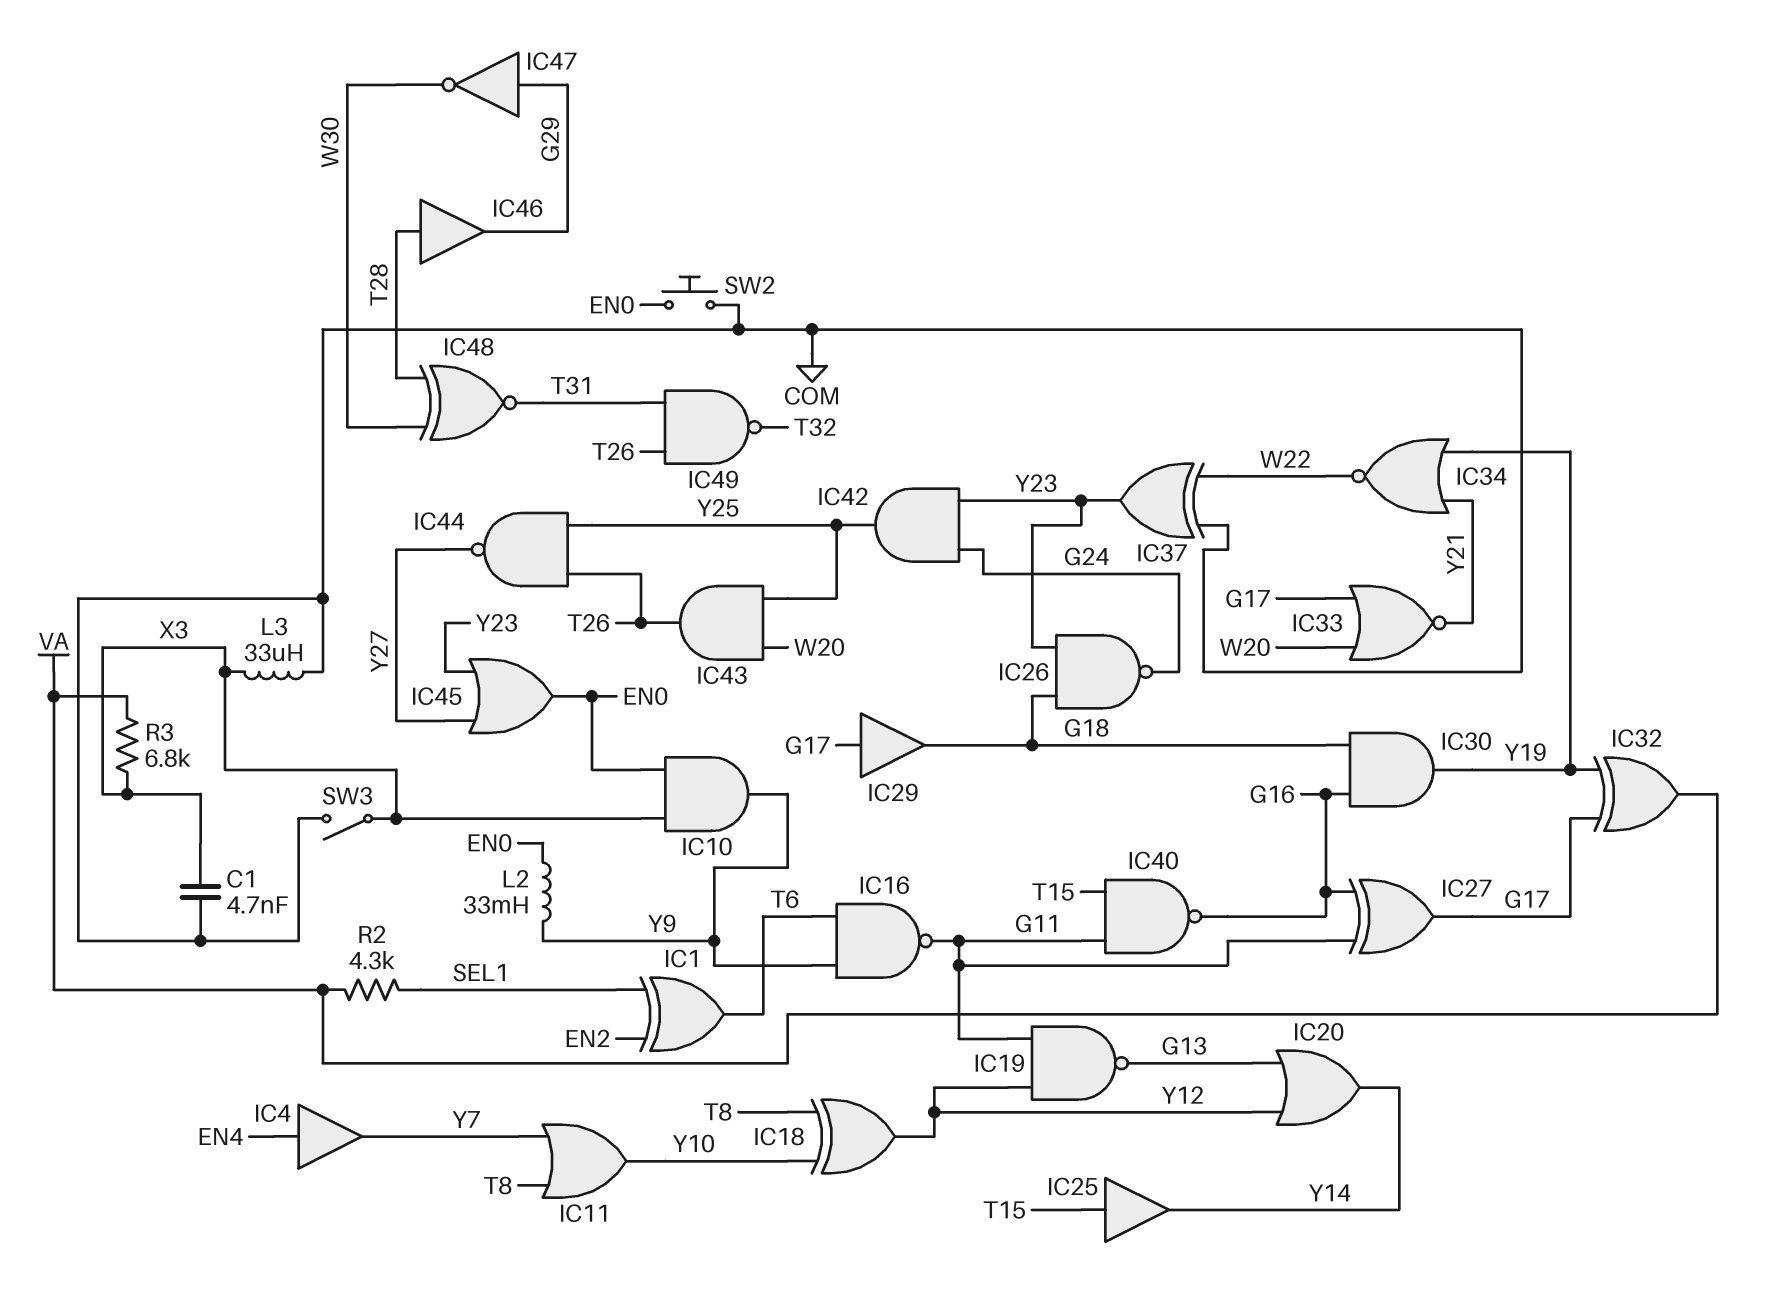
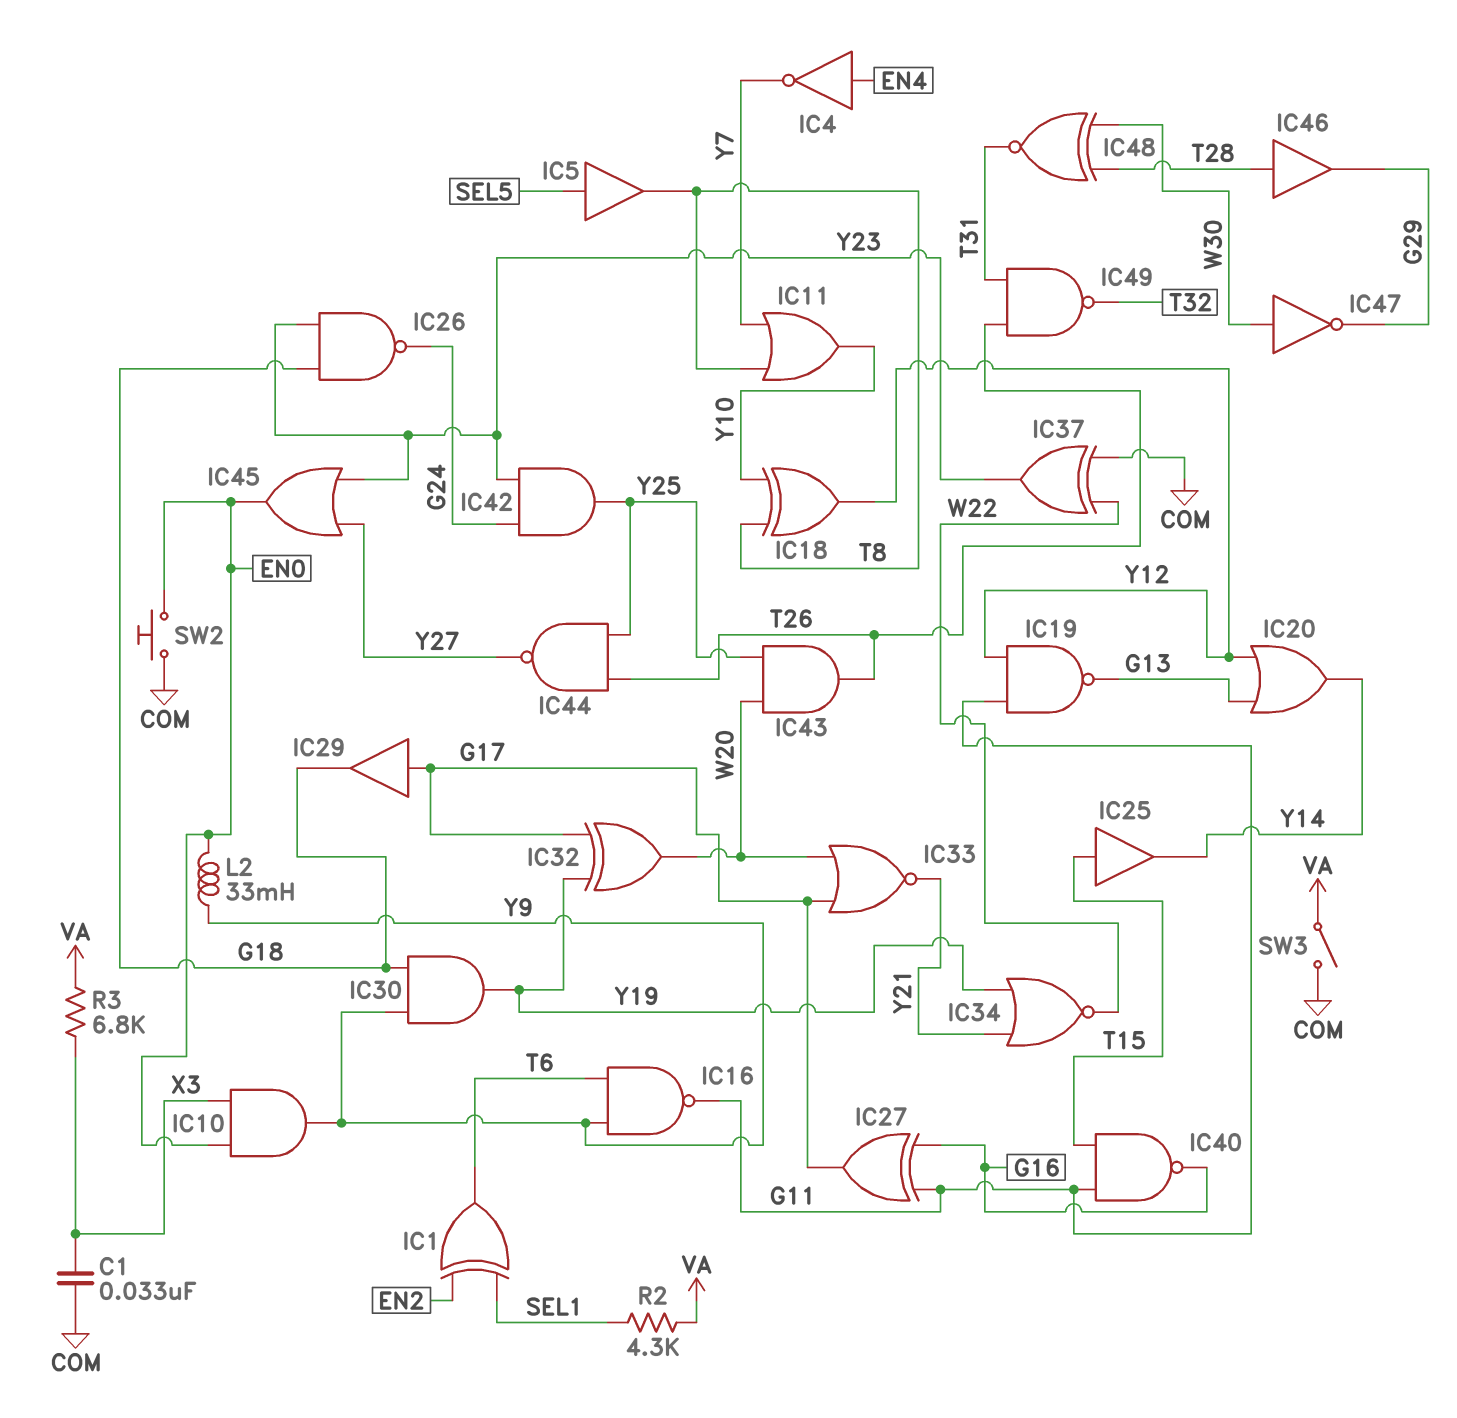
C1: 4.7nF (COM, X3) -> 33nF (COM, X3)
IC4: buffer (in EN4, out Y7) -> NOT (in EN4, out Y7)
IC5: none -> buffer (in SEL5, out T8)
IC30: AND (in G16, in G18, out Y19) -> AND (in G18, in Y9, out Y19)
IC32: XOR (in G17, in Y19, out VA) -> XOR (in G17, in Y19, out W20)
IC47: NOT (in G29, out W30) -> NOT (in W30, out G29)
L3: 33uH (COM, X3) -> none
SW3: switch (COM, X3) -> switch (COM, VA)

